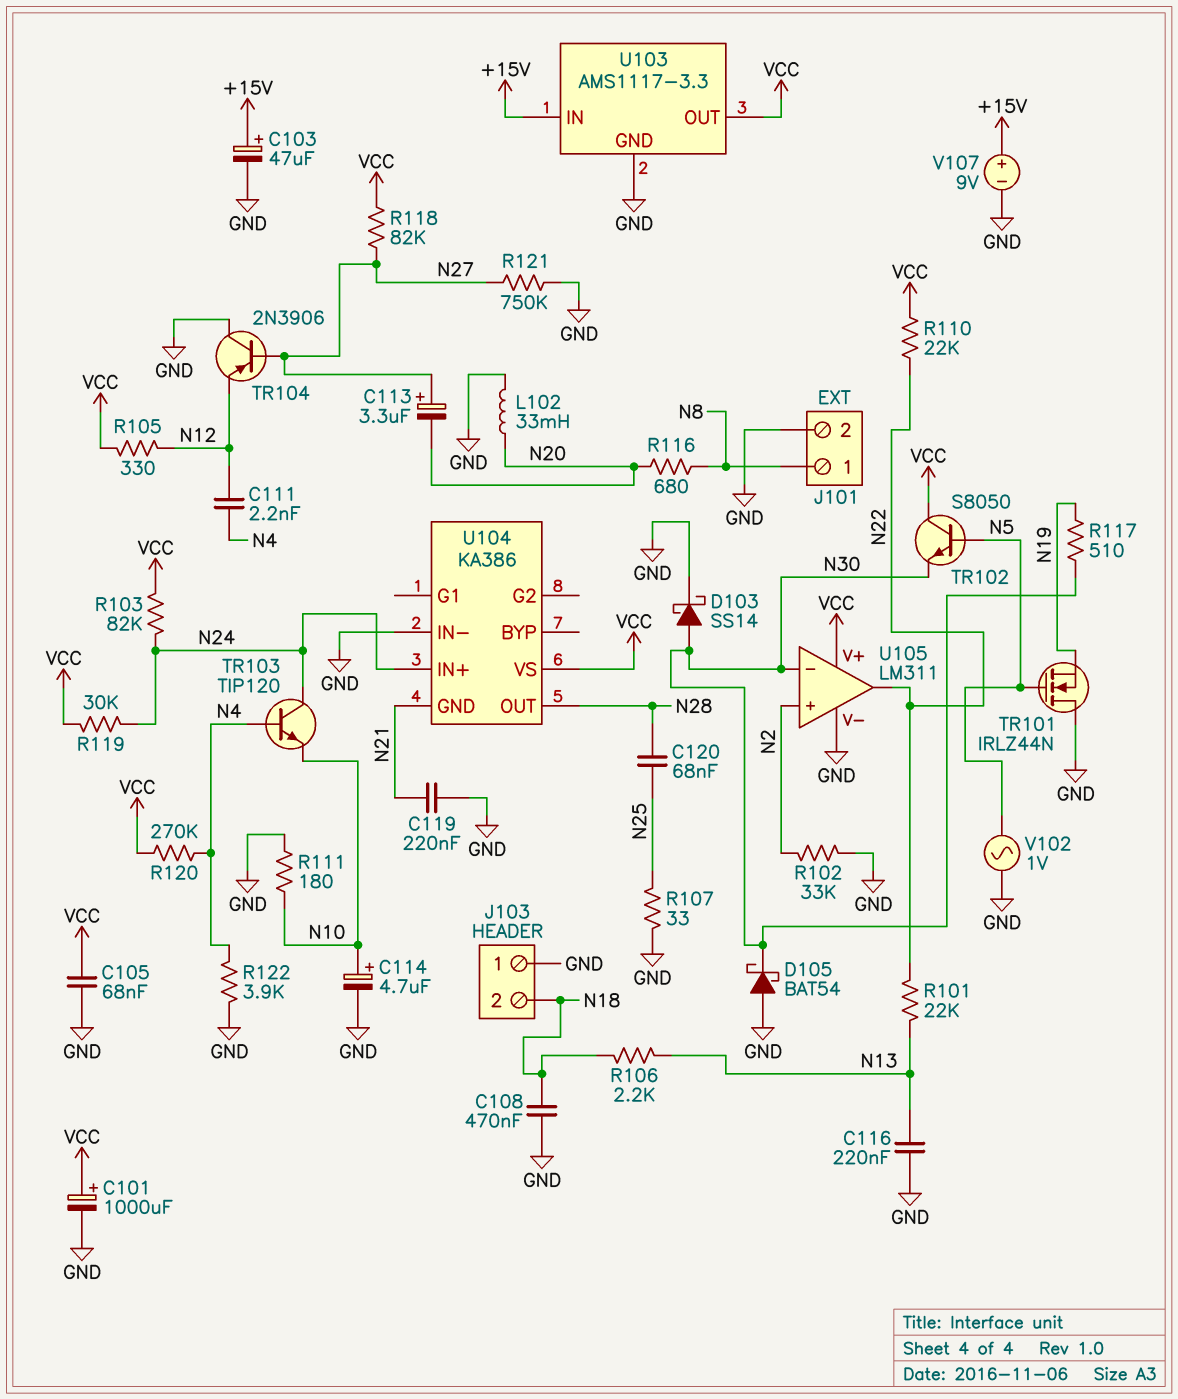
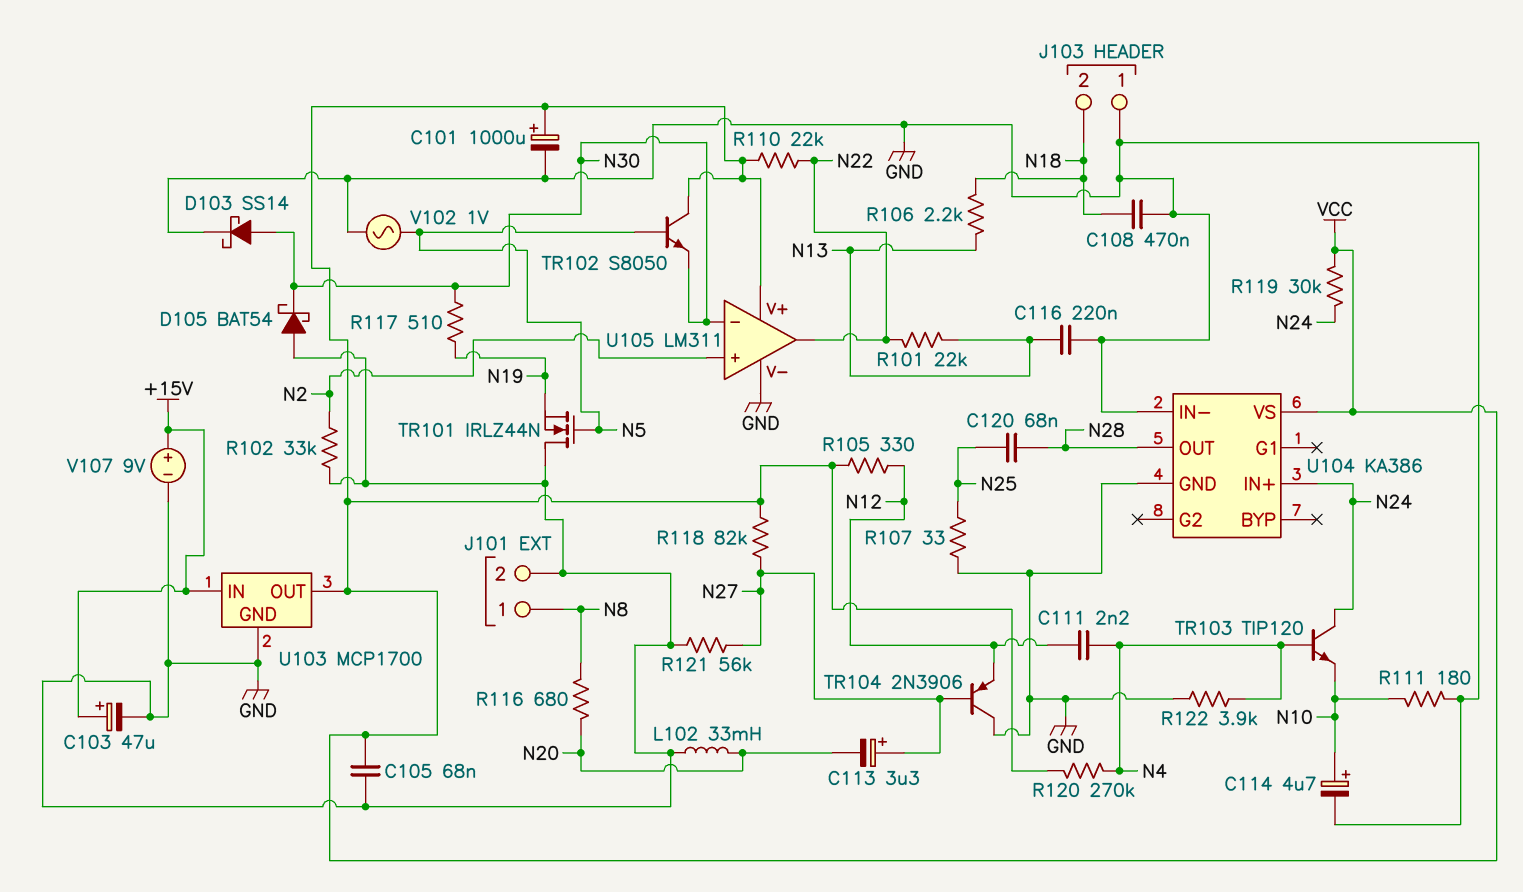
C119: 220nF (GND, N21) -> none
R103: 82k (N24, VCC) -> none
R121: 750k (GND, N27) -> 56k (GND, N27)
U103: AMS1117-3.3 -> MCP1700
U104 pin GND: N21 -> GND

